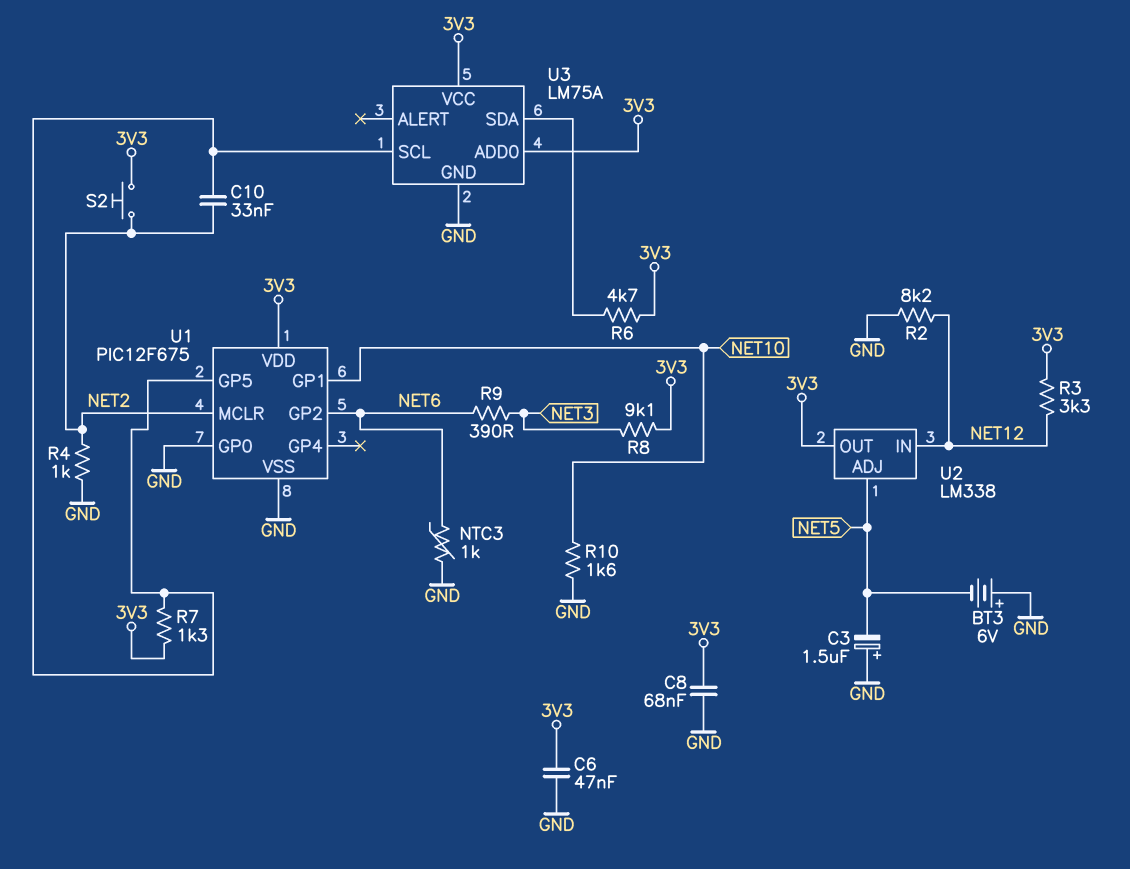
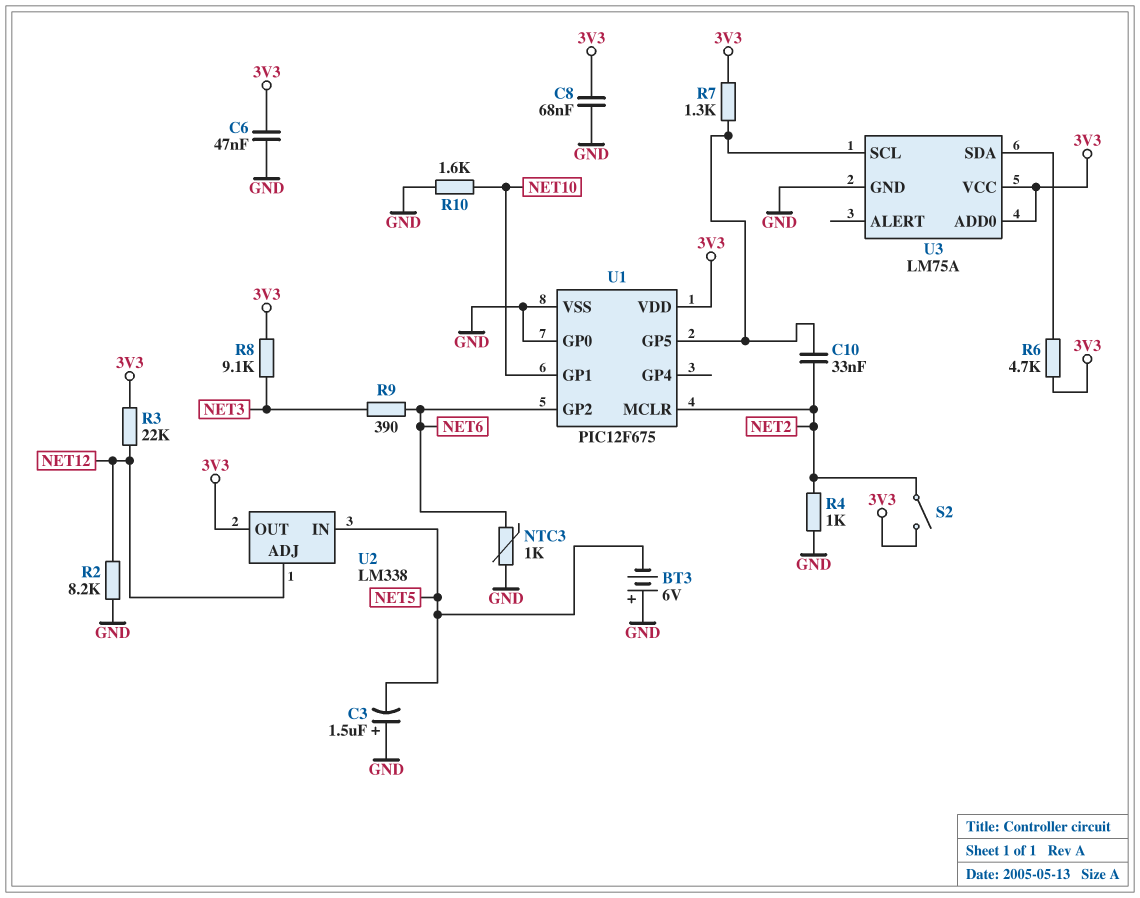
R3: 3.3k (3V3, NET12) -> 22k (3V3, NET12)
S2: button (3V3, NET2) -> switch (3V3, NET2)
U2 pin ADJ: NET5 -> NET12
U2 pin IN: NET12 -> NET5

